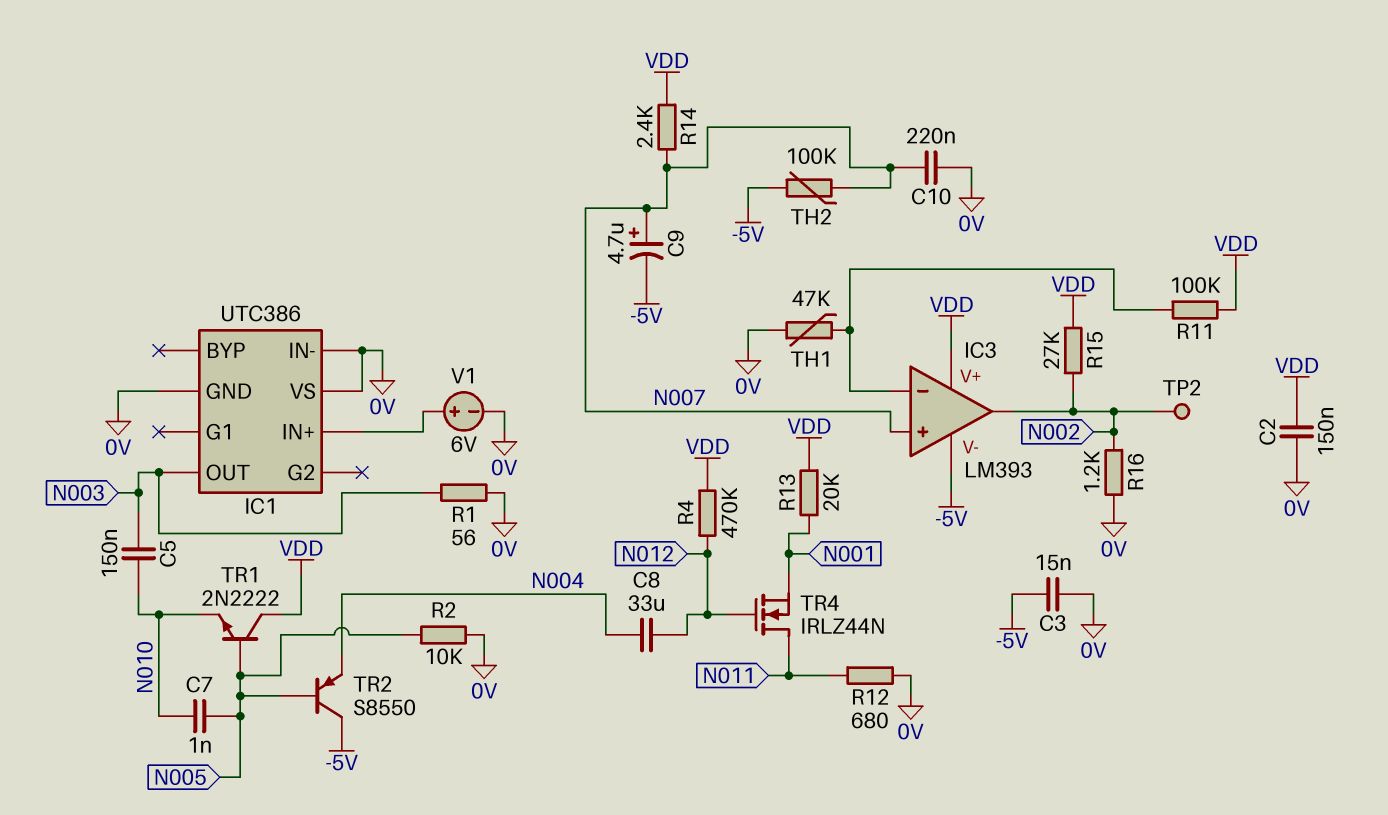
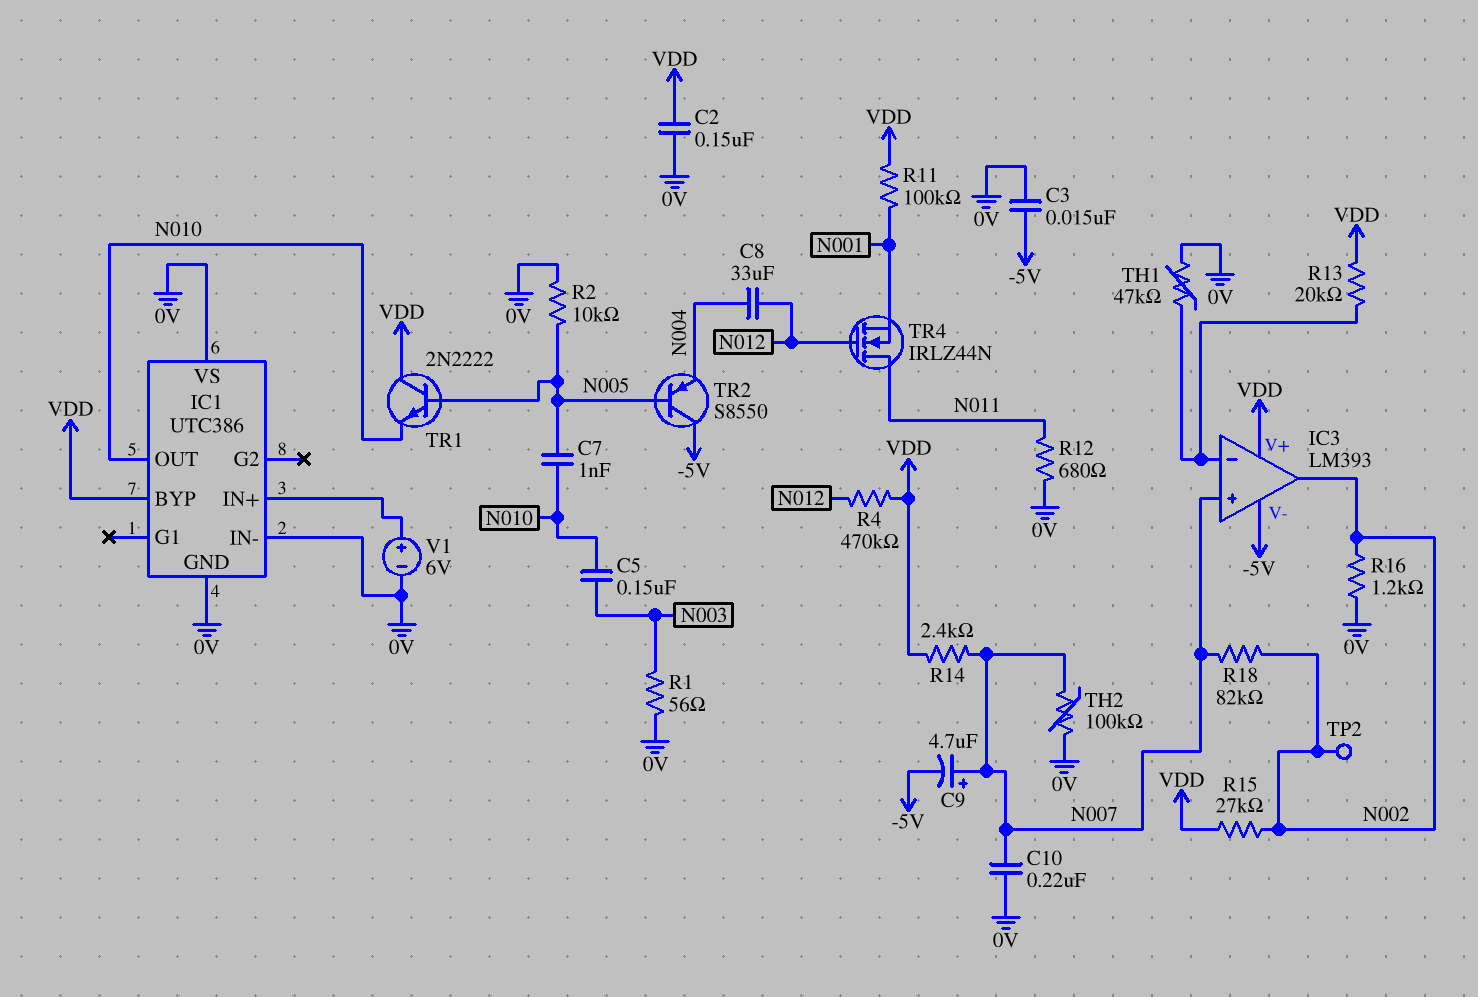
IC1 pin BYP: none -> VDD
IC1 pin OUT: N003 -> N010
R11: 100k (IC3/in-, VDD) -> 100k (N001, VDD)
R13: 20k (N001, VDD) -> 20k (IC3/in-, VDD)
R18: none -> 82k (N002, N007)
TH2: 100k (-5V, N007) -> 100k (0V, N007)

